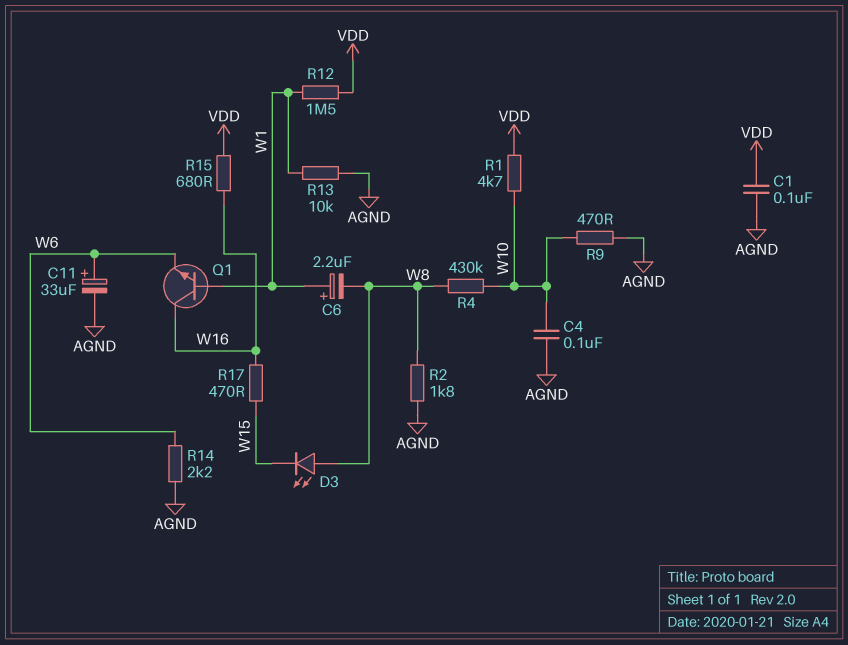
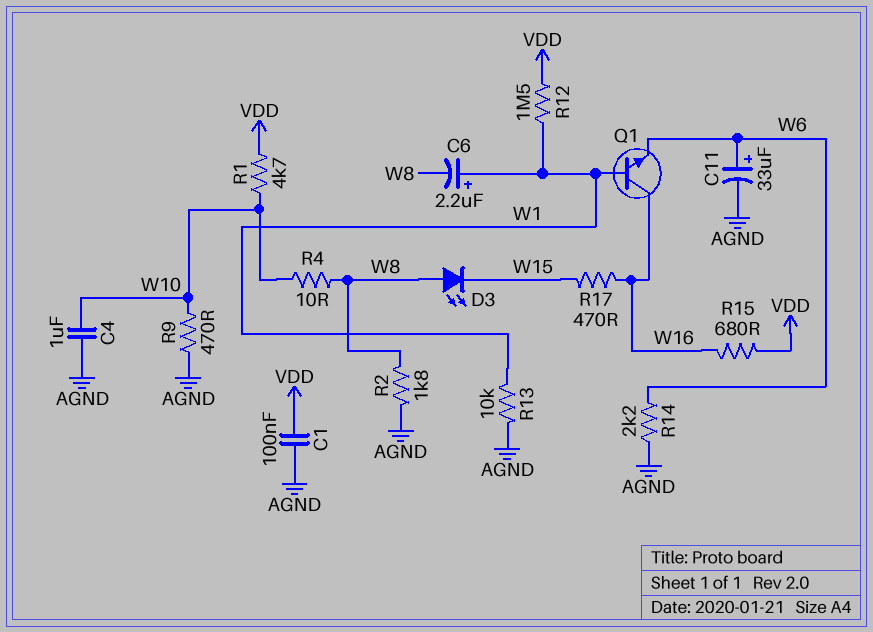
C4: 100nF (AGND, W10) -> 1uF (AGND, W10)
R4: 430k (W8, W10) -> 10 (W8, W10)

